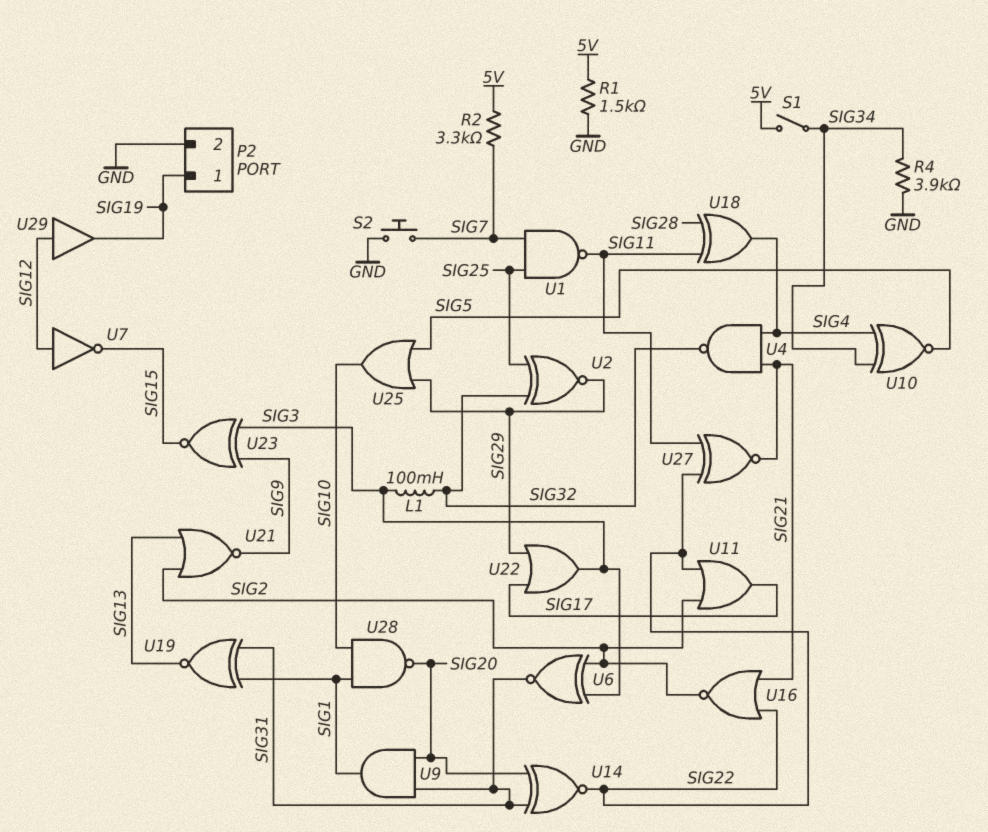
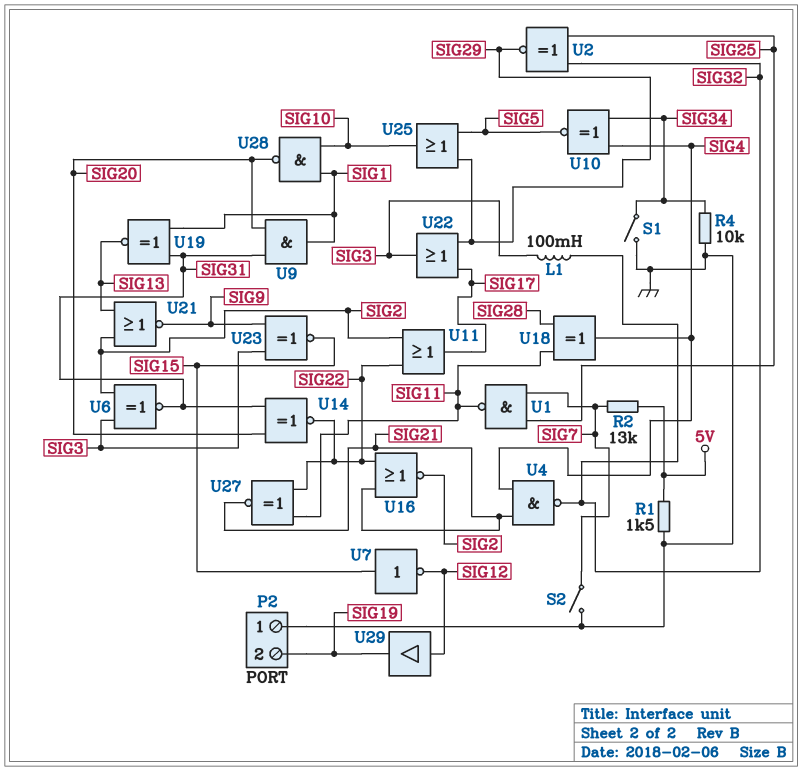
P2 pin 1: SIG19 -> GND
P2 pin 2: GND -> SIG19
R2: 3.3k (5V, SIG7) -> 13k (5V, SIG7)
R4: 3.9k (GND, SIG34) -> 10k (GND, SIG34)
S1: switch (5V, SIG34) -> switch (GND, SIG34)
S2: button (GND, SIG7) -> switch (GND, SIG7)
U7: NOT (in SIG12, out SIG15) -> NOT (in SIG15, out SIG12)

